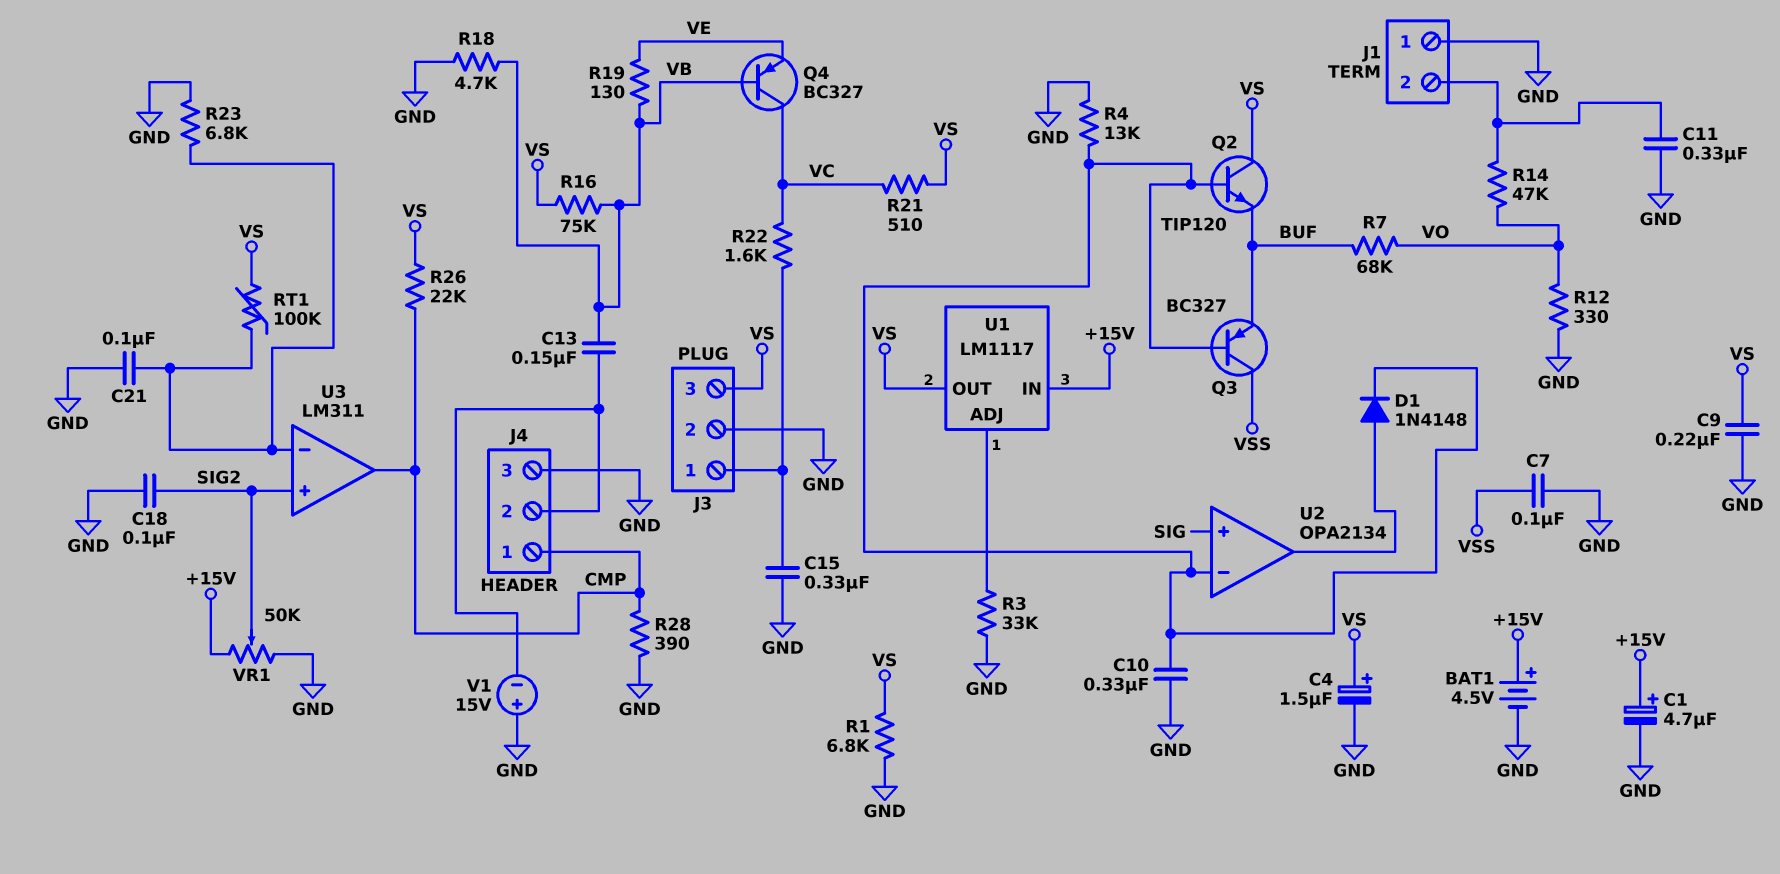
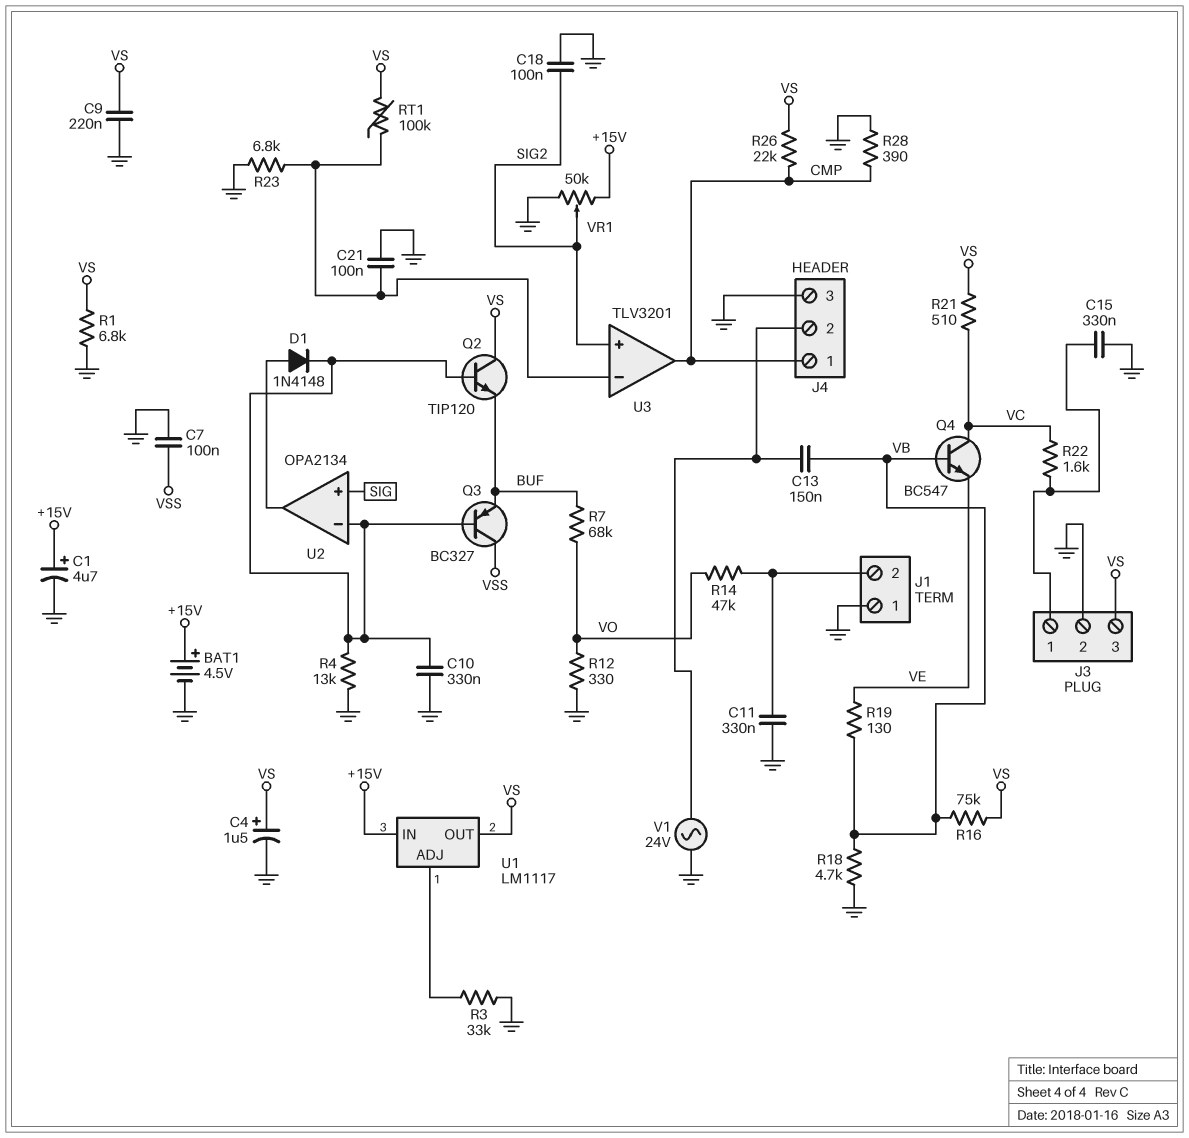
Q4: PNP BC327 (B VB, C VC, E VE) -> NPN BC547 (B VB, C VC, E VE)
U3: LM311 -> TLV3201
V1: 15V (plus GND, minus J4/2) -> AC 24V (GND, J4/2)

